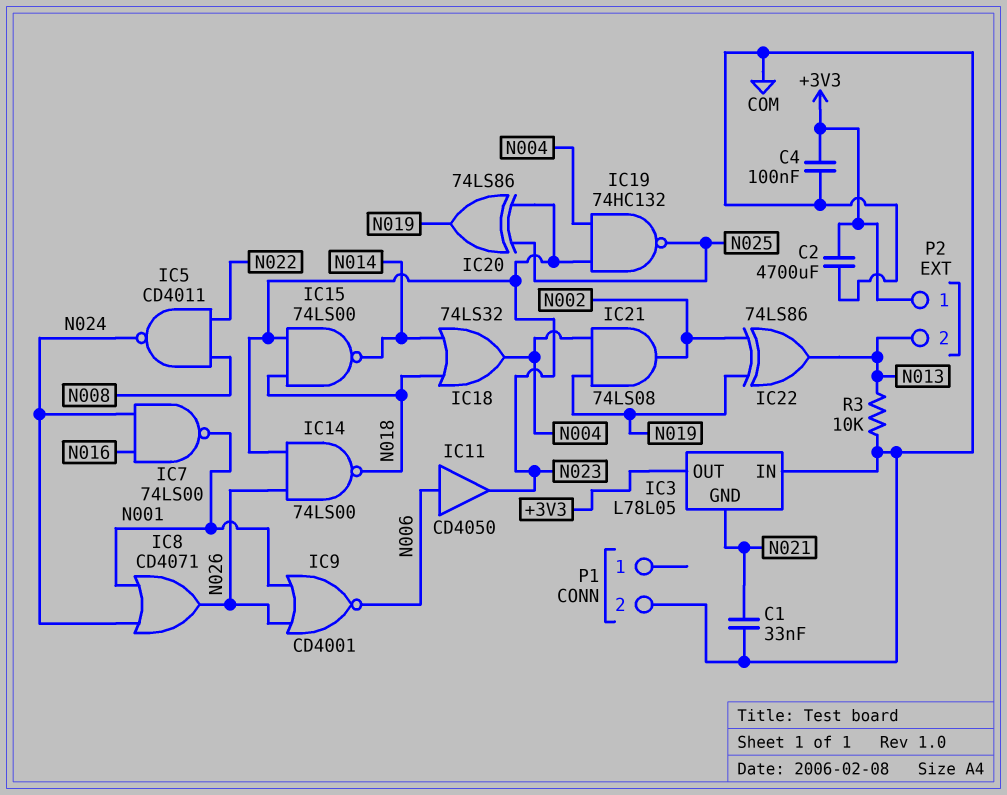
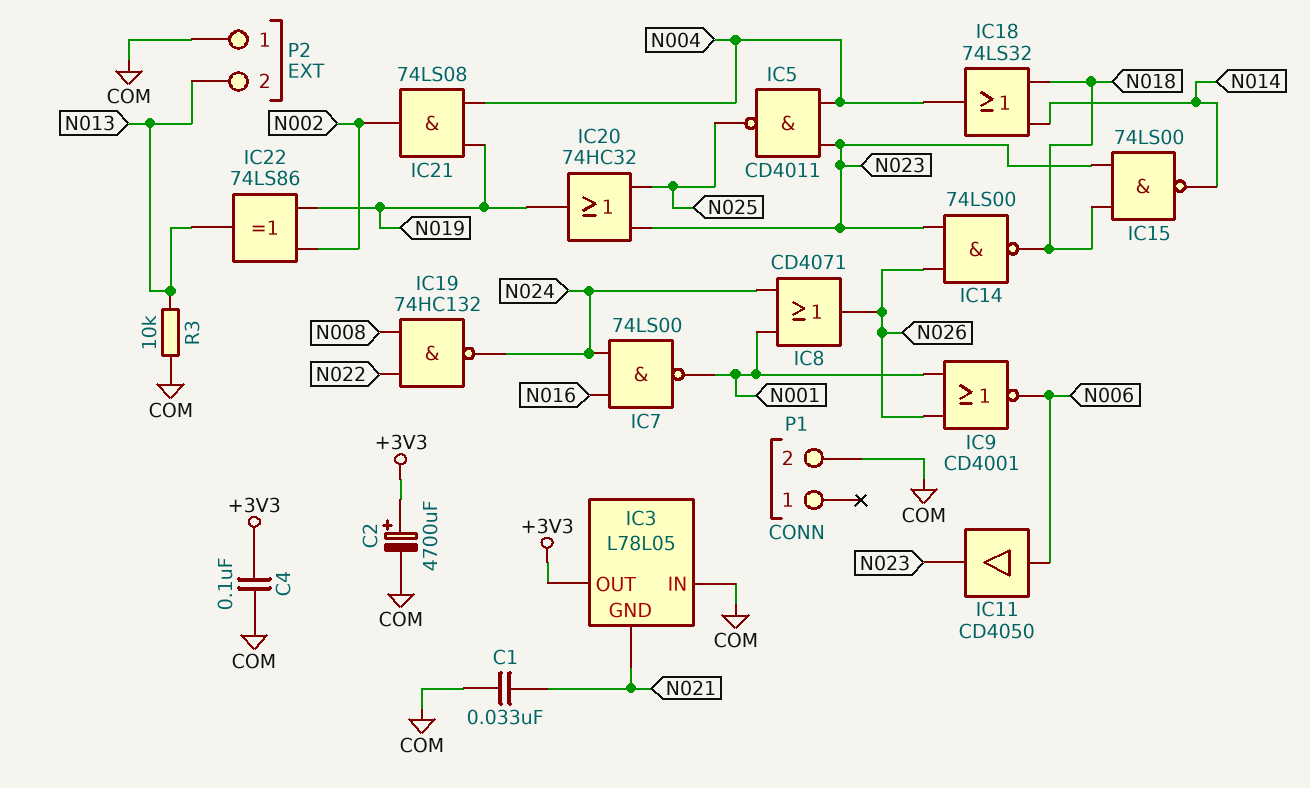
C2: 4700uF (+3V3, COM) -> 4700uF (plus +3V3, minus COM)
IC5: NAND CD4011 (in N008, in N022, out N024) -> NAND CD4011 (in N004, in N023, out N025)
IC19: NAND 74HC132 (in N004, in N023, out N025) -> NAND 74HC132 (in N008, in N022, out N024)
IC20: XOR 74LS86 (in N023, in N025, out N019) -> OR 74HC32 (in N023, in N025, out N019)
P2 pin 1: +3V3 -> COM

